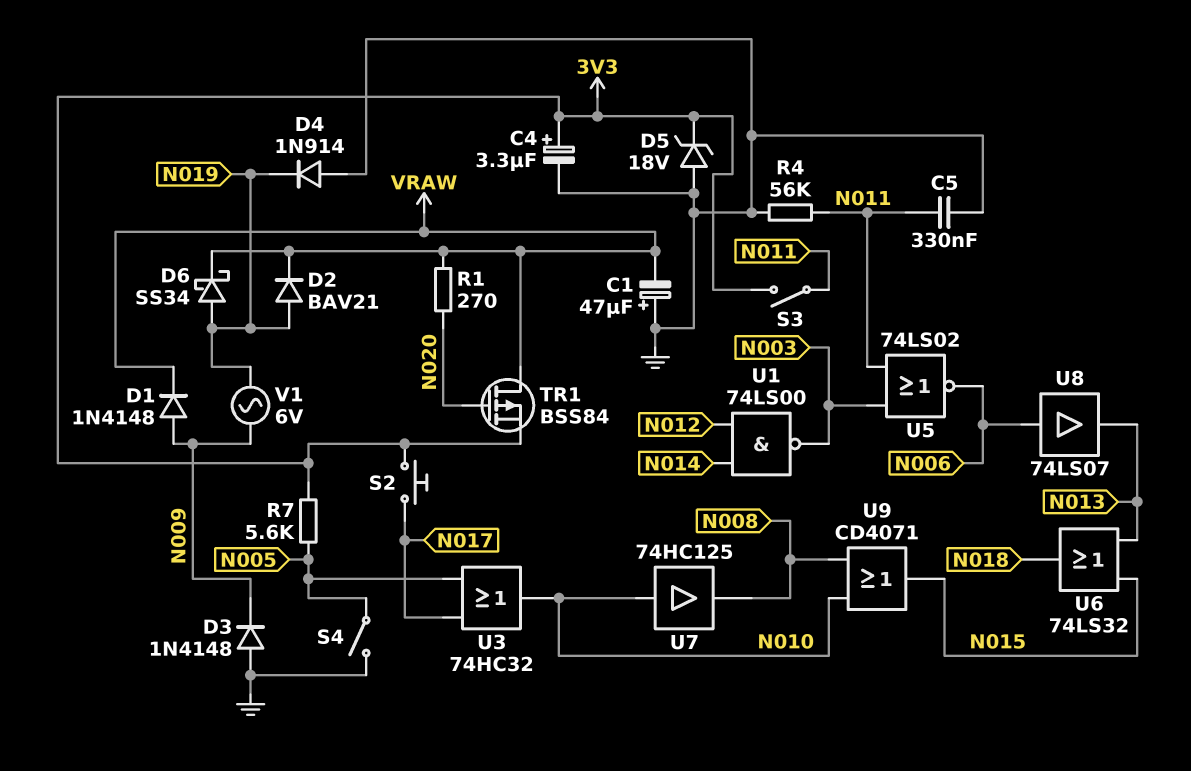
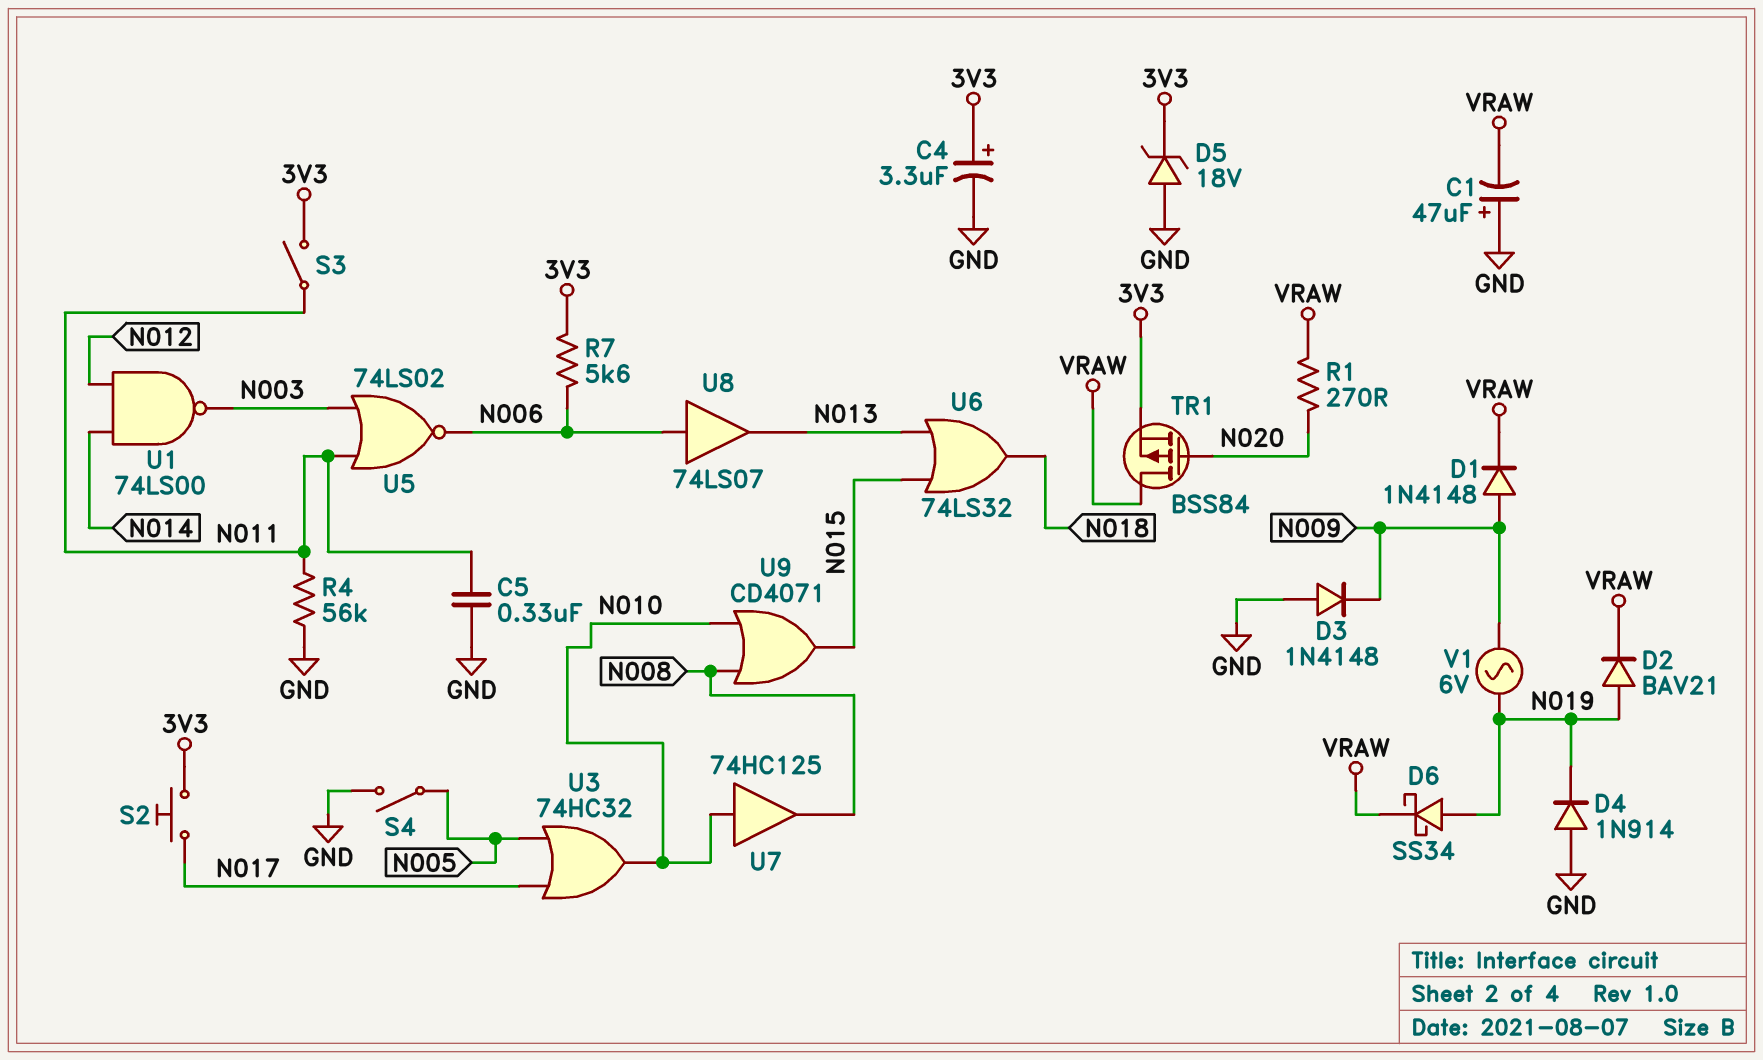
R7: 5.6k (3V3, N005) -> 5.6k (3V3, N006)

